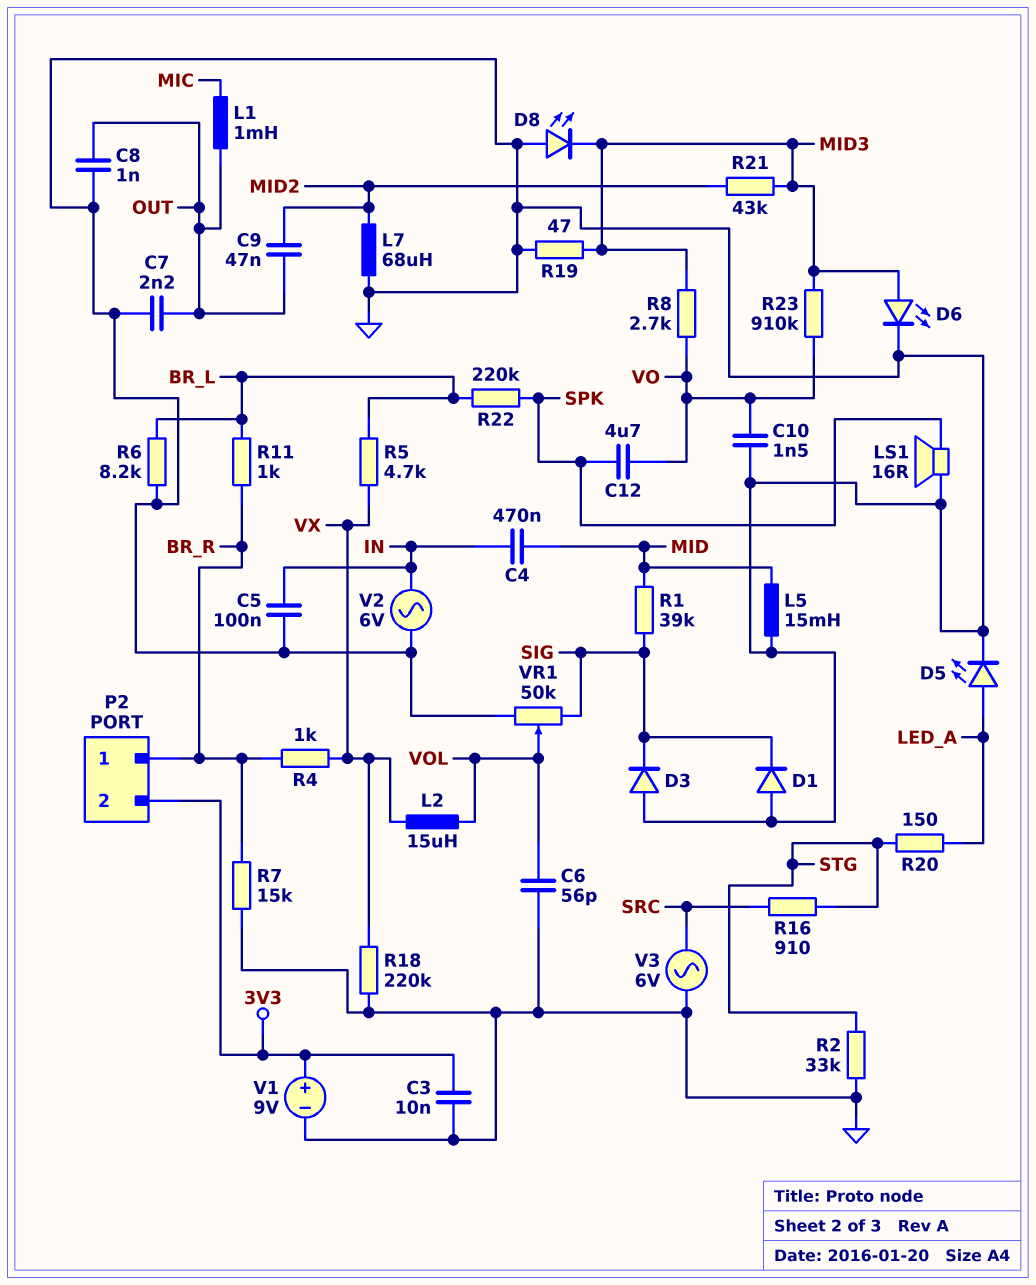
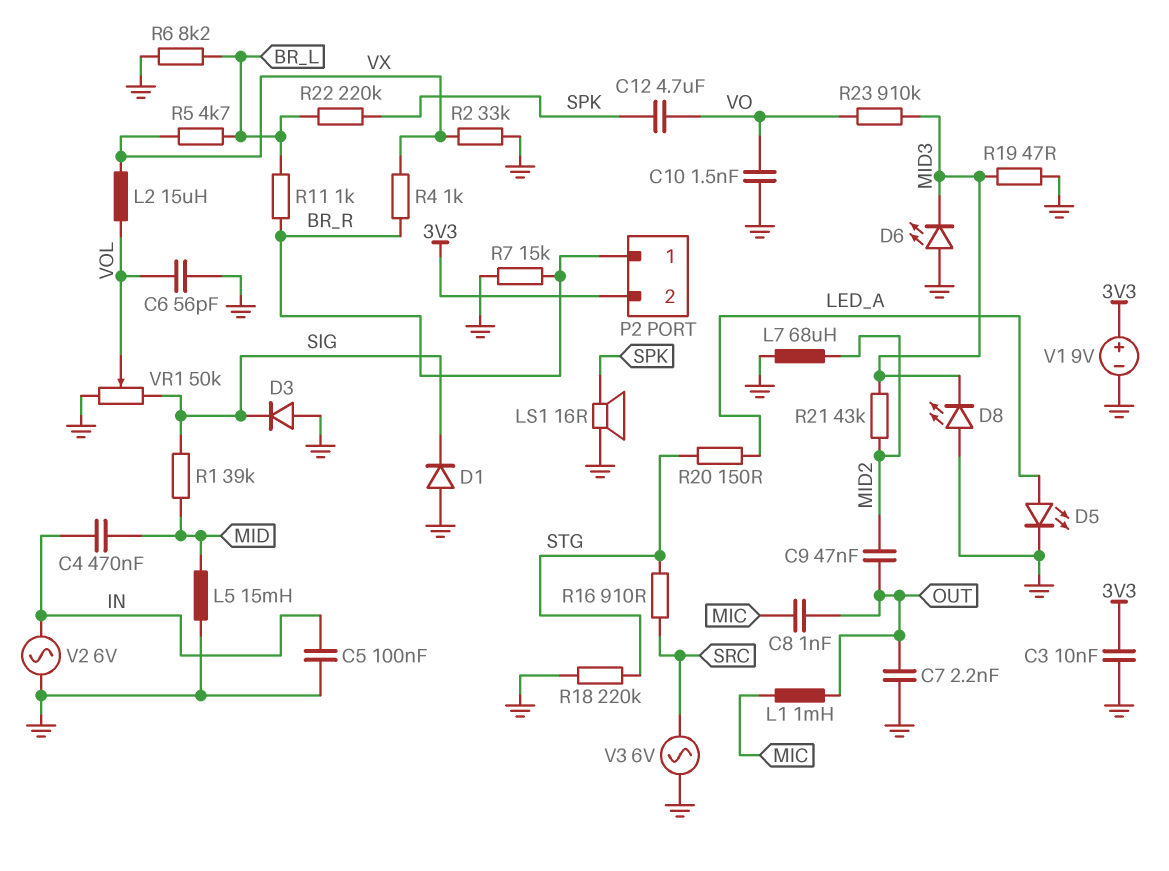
C8: 1nF (GND, OUT) -> 1nF (MIC, OUT)
D6: LED (A MID3, K GND) -> LED (A GND, K MID3)
R2: 33k (GND, STG) -> 33k (GND, VX)
R8: 2.7k (MID3, VO) -> none
R18: 220k (GND, VX) -> 220k (GND, STG)

